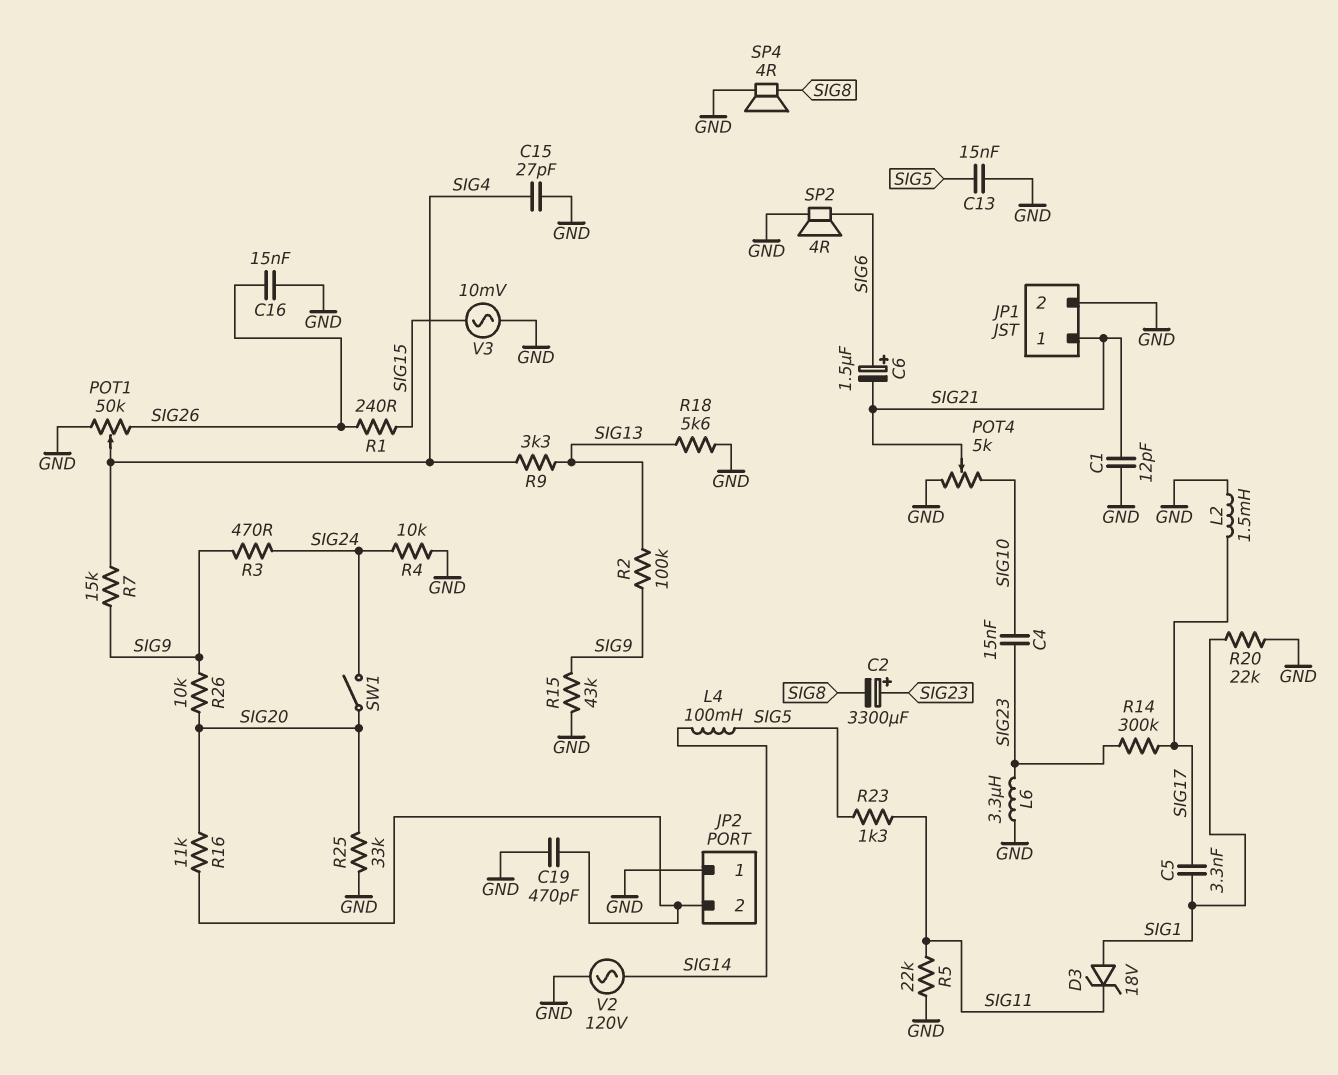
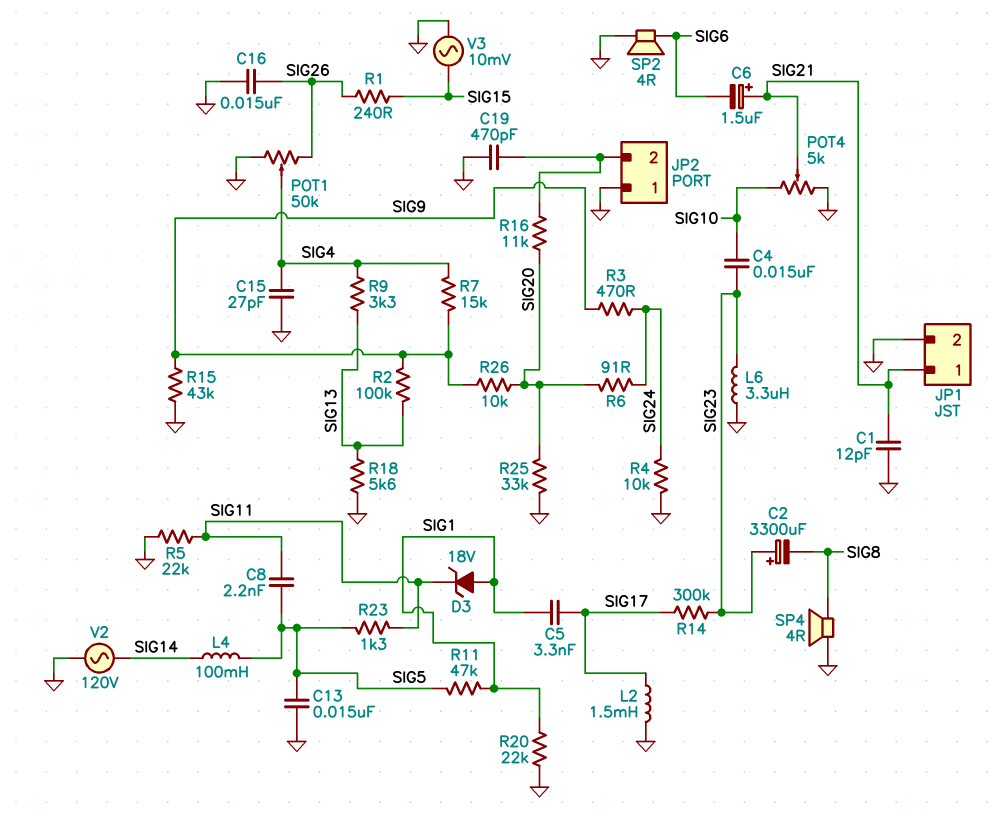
C6: 1.5uF (plus SIG6, minus SIG21) -> 1.5uF (plus SIG21, minus SIG6)
C8: none -> 2.2nF (SIG5, SIG11)
R6: none -> 91 (SIG20, SIG24)
R11: none -> 47k (SIG1, SIG5)
SW1: switch (SIG20, SIG24) -> none

